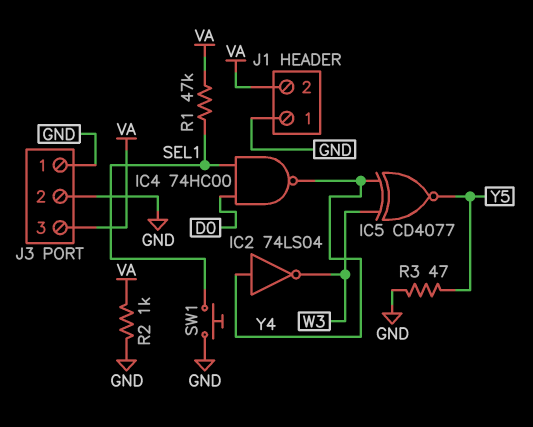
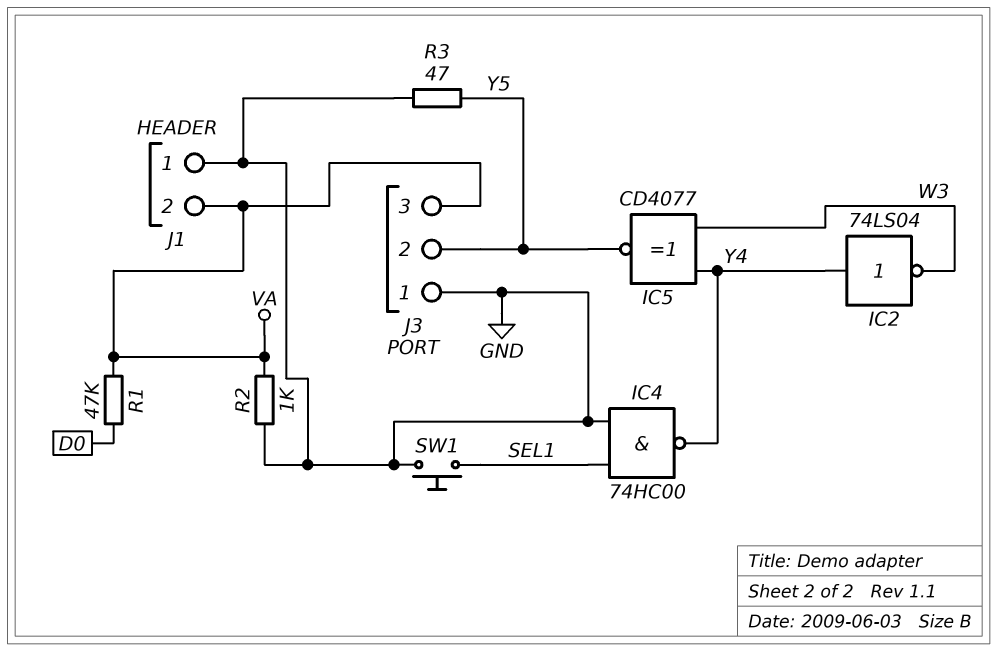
IC4: NAND 74HC00 (in D0, in SEL1, out Y4) -> NAND 74HC00 (in GND, in SEL1, out Y4)
J3 pin 2: GND -> Y5
R1: 47k (SEL1, VA) -> 47k (D0, VA)

